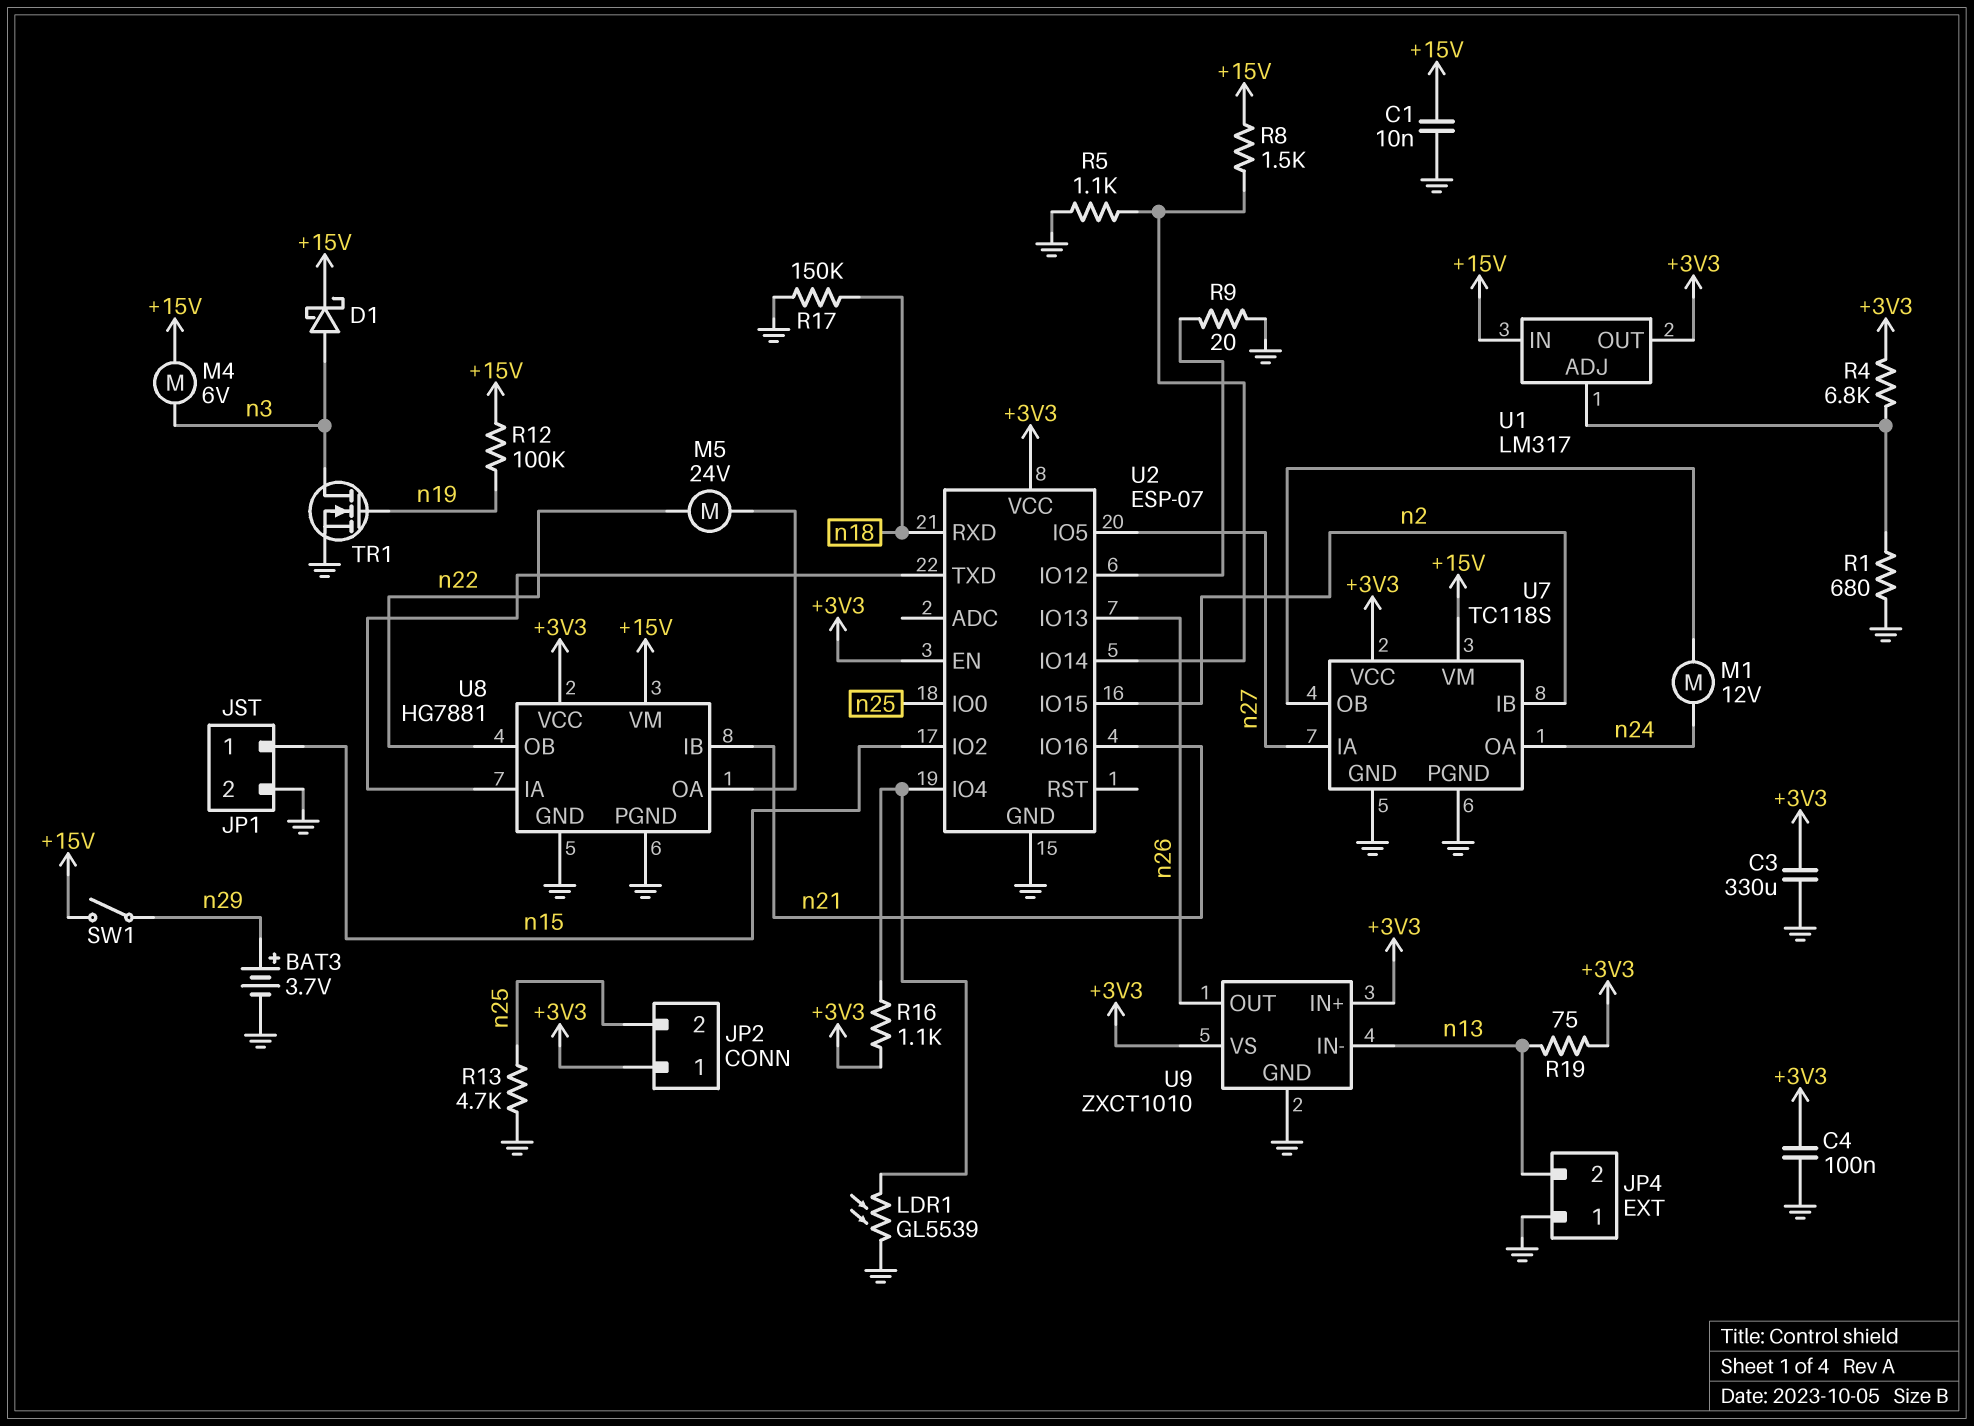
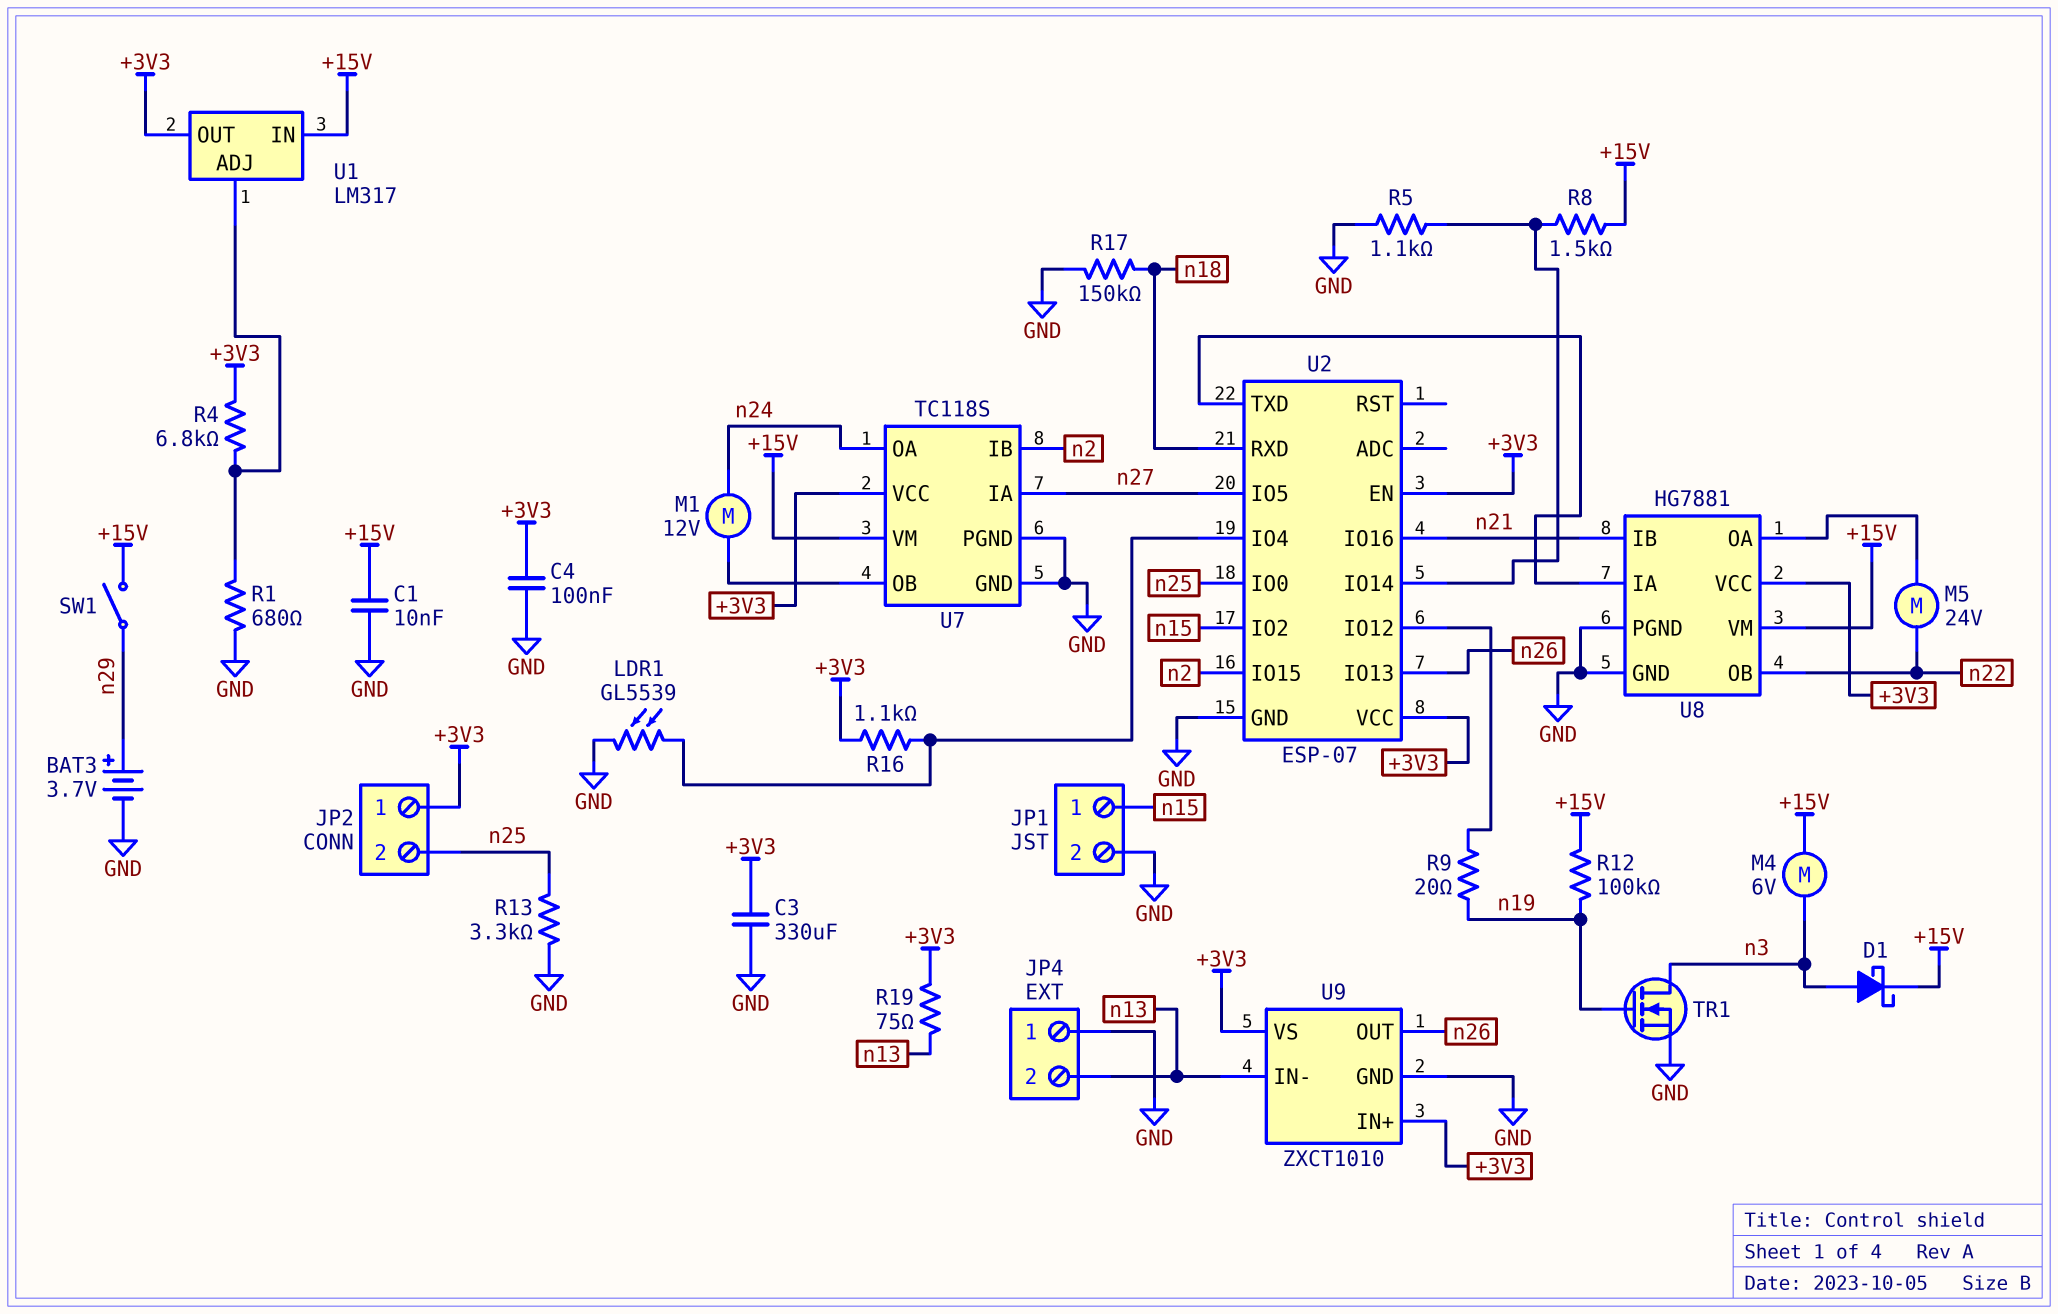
R9: 20 (GND, U2/IO12) -> 20 (U2/IO12, n19)
R13: 4.7k (GND, n25) -> 3.3k (GND, n25)

